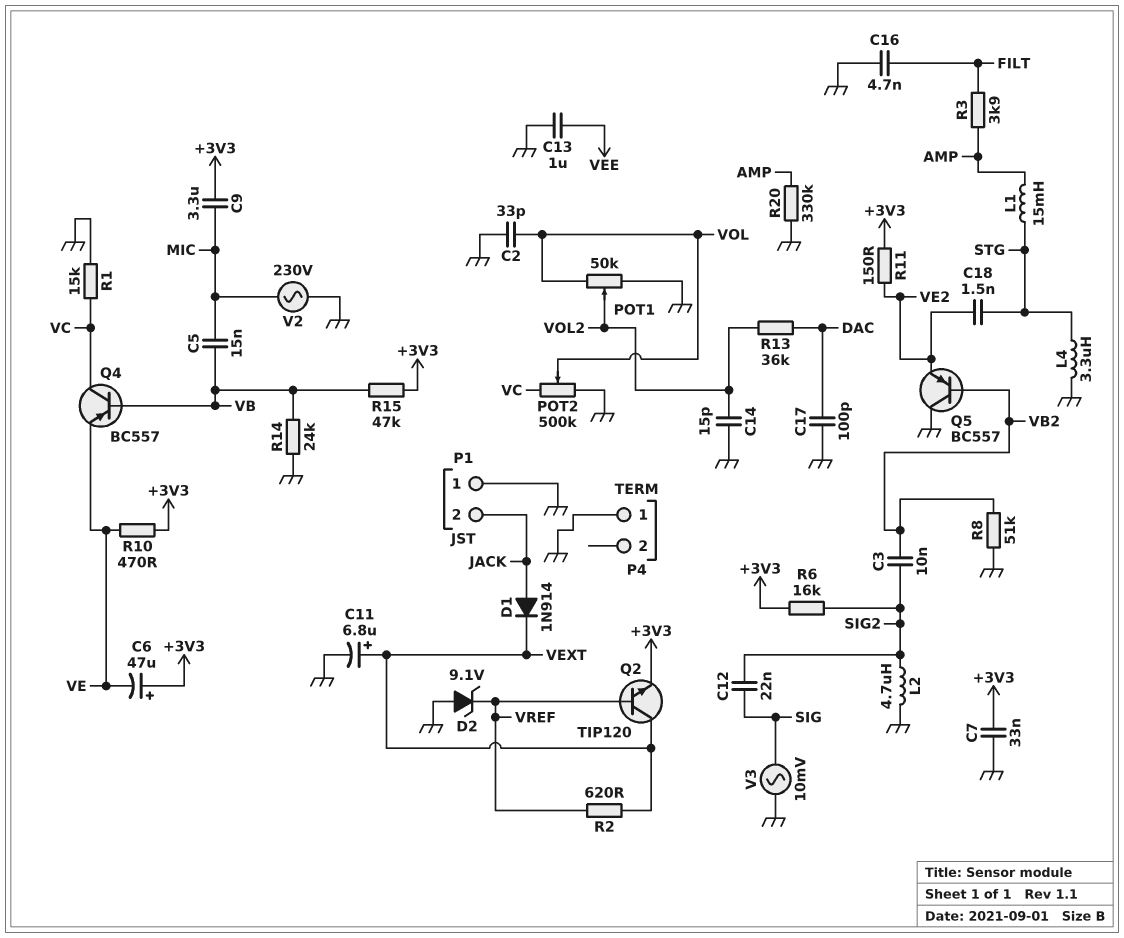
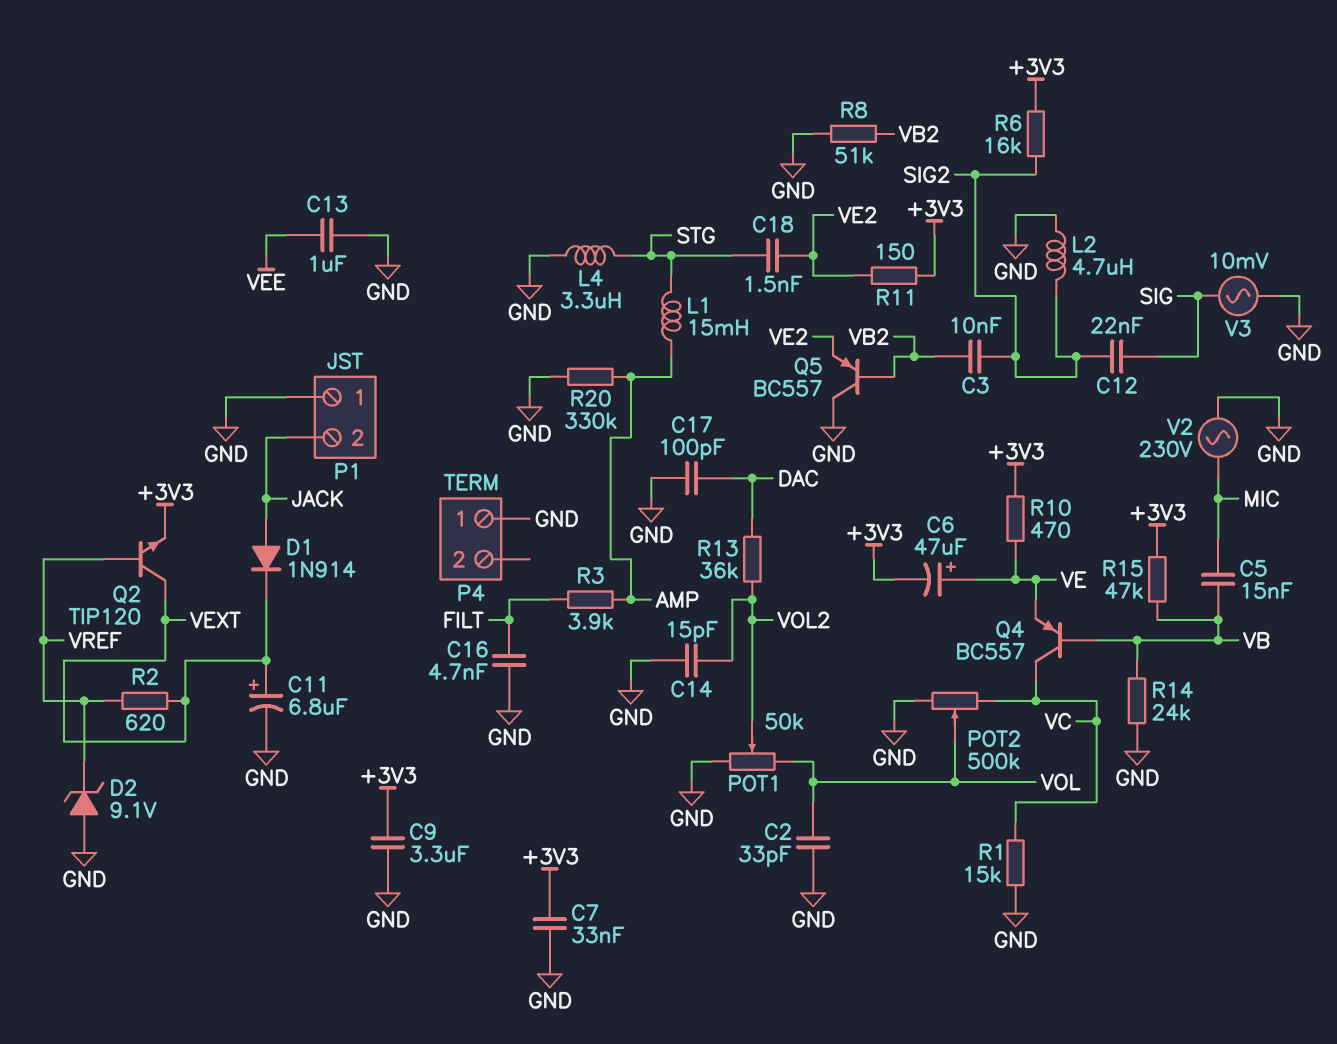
C6: 47uF (plus +3V3, minus VE) -> 47uF (plus VE, minus +3V3)
C9: 3.3uF (+3V3, MIC) -> 3.3uF (+3V3, GND)

